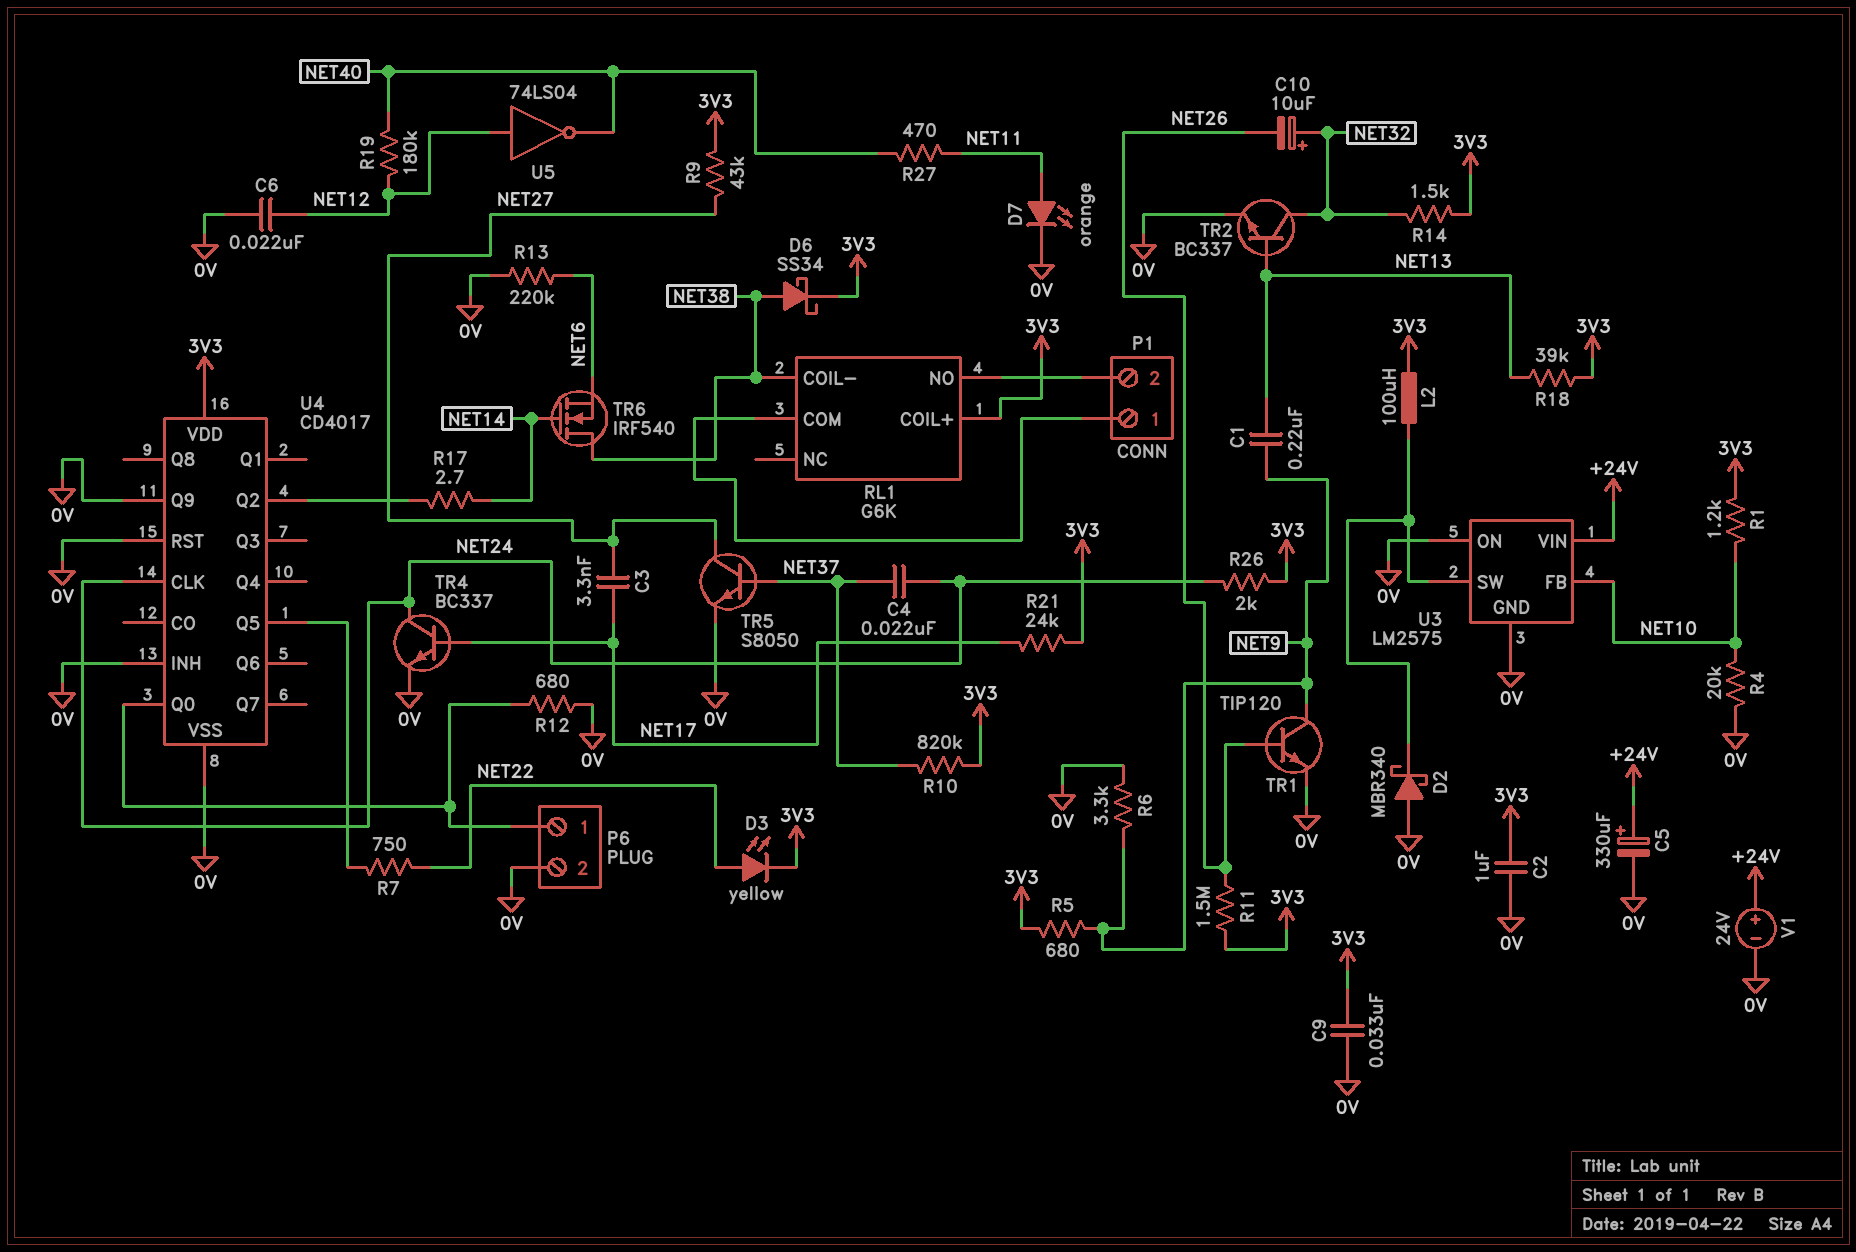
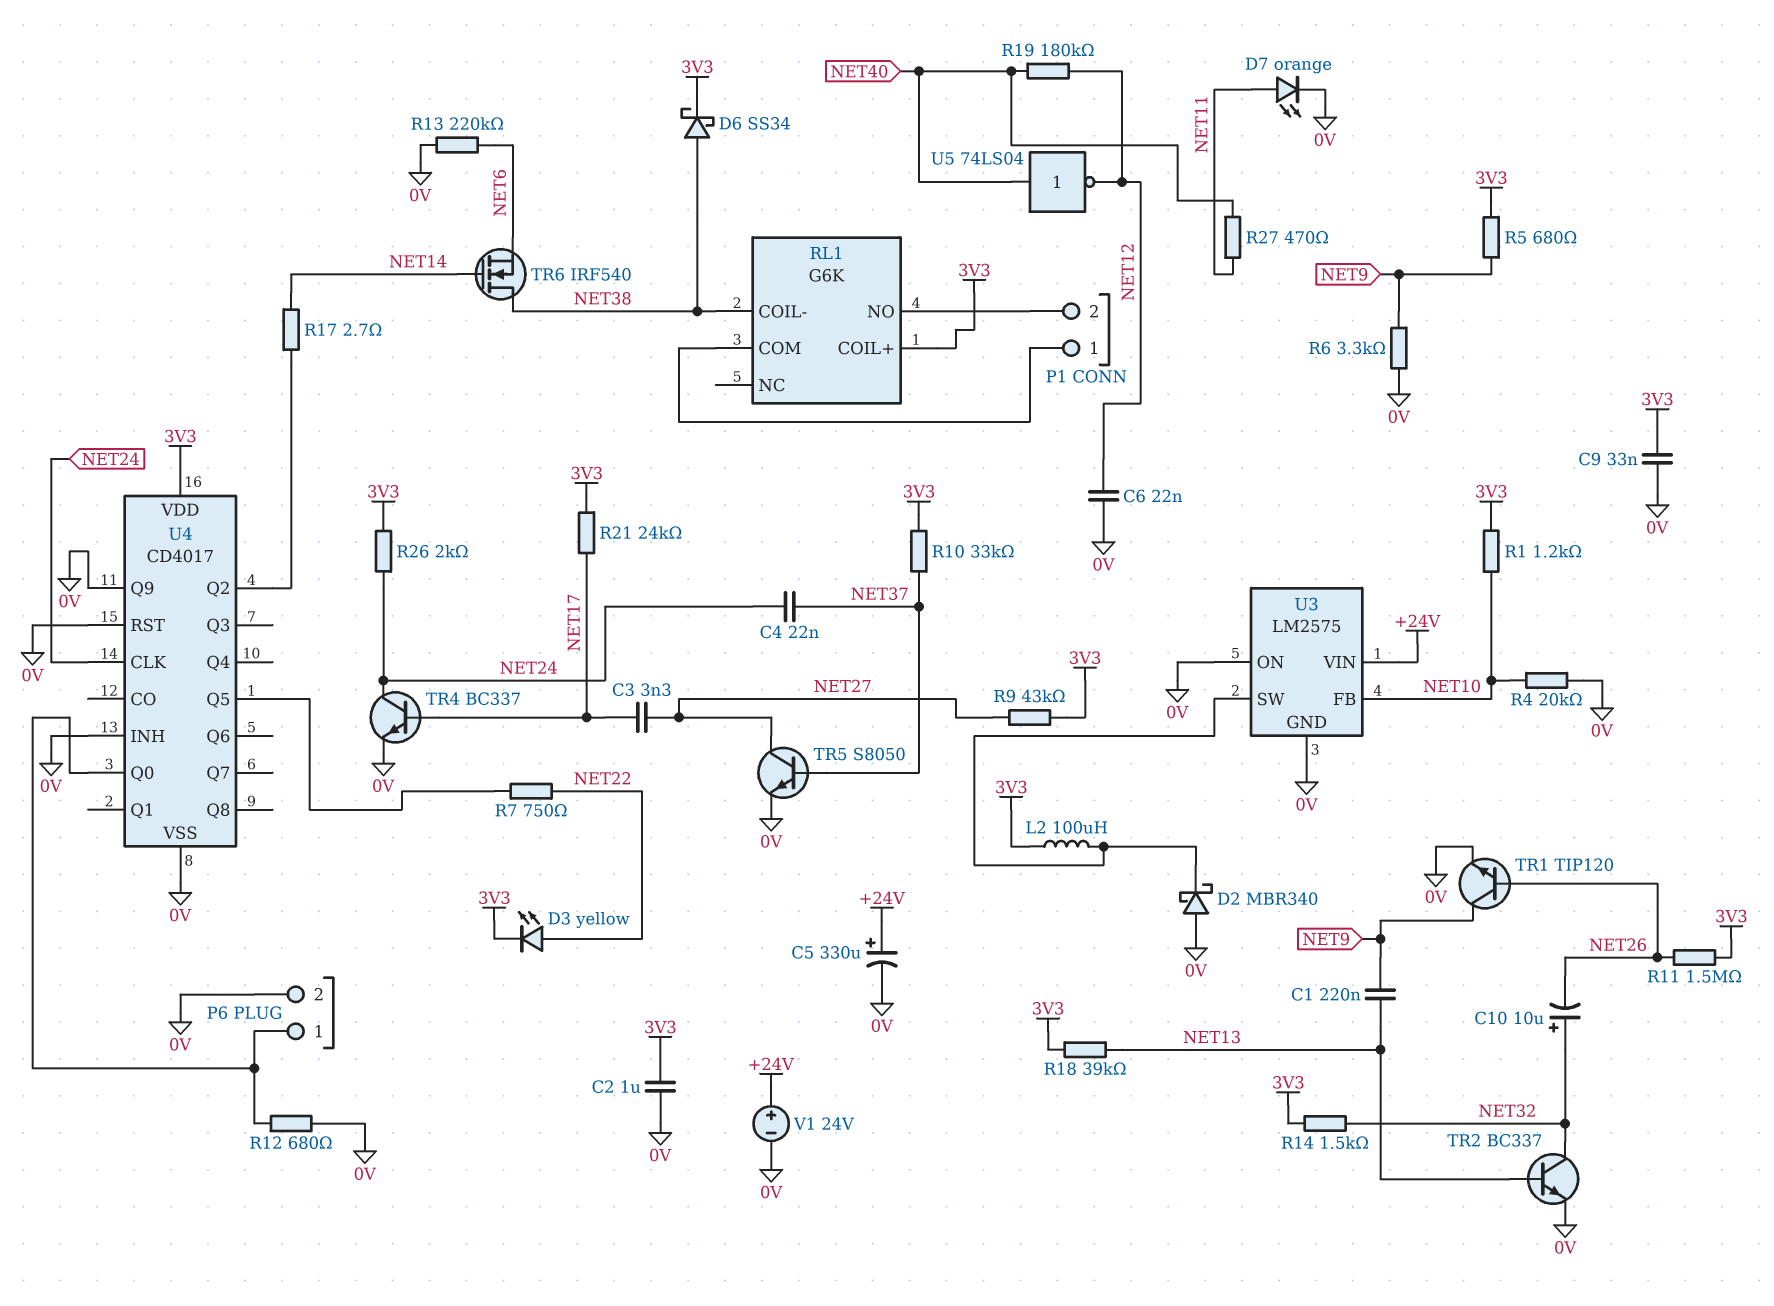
R10: 820k (3V3, NET37) -> 33k (3V3, NET37)
U5: NOT 74LS04 (in NET12, out NET40) -> NOT 74LS04 (in NET40, out NET12)

